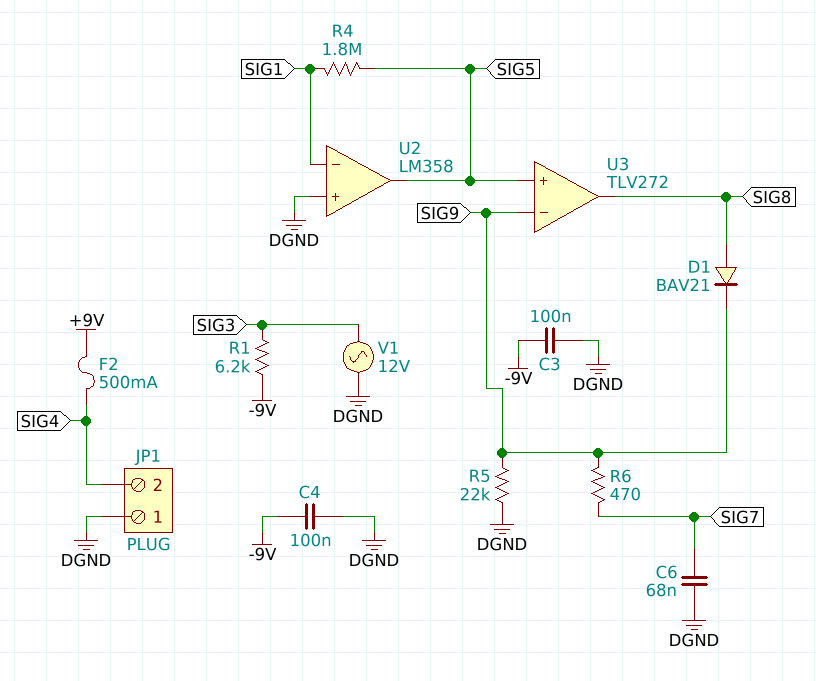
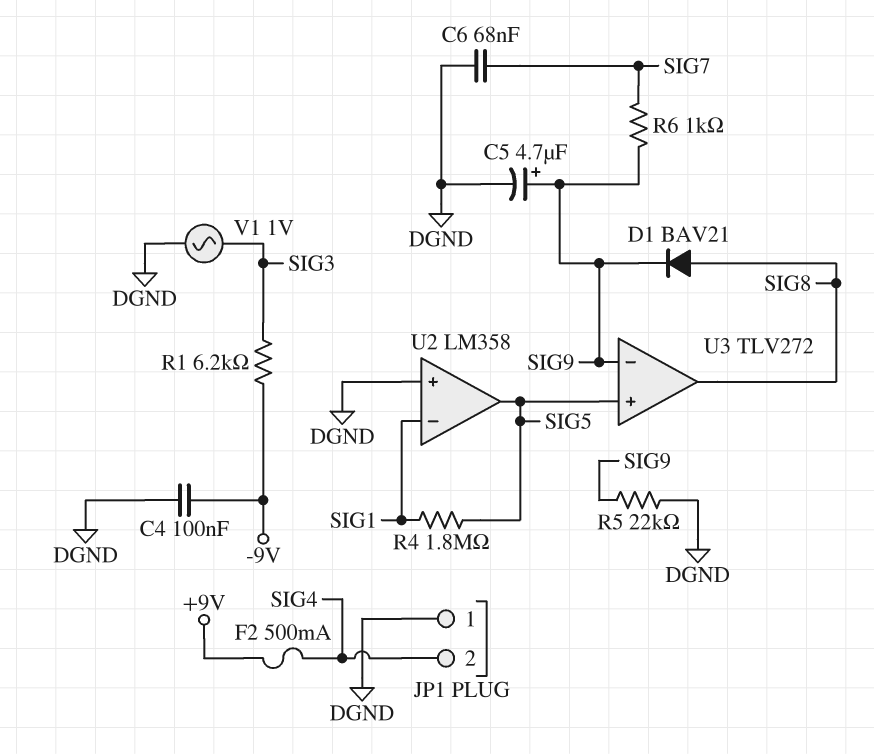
C3: 100nF (-9V, DGND) -> none
C5: none -> 4.7uF (plus SIG9, minus DGND)
R6: 470 (SIG7, SIG9) -> 1k (SIG7, SIG9)
V1: AC 12V (DGND, SIG3) -> AC 1V (DGND, SIG3)

